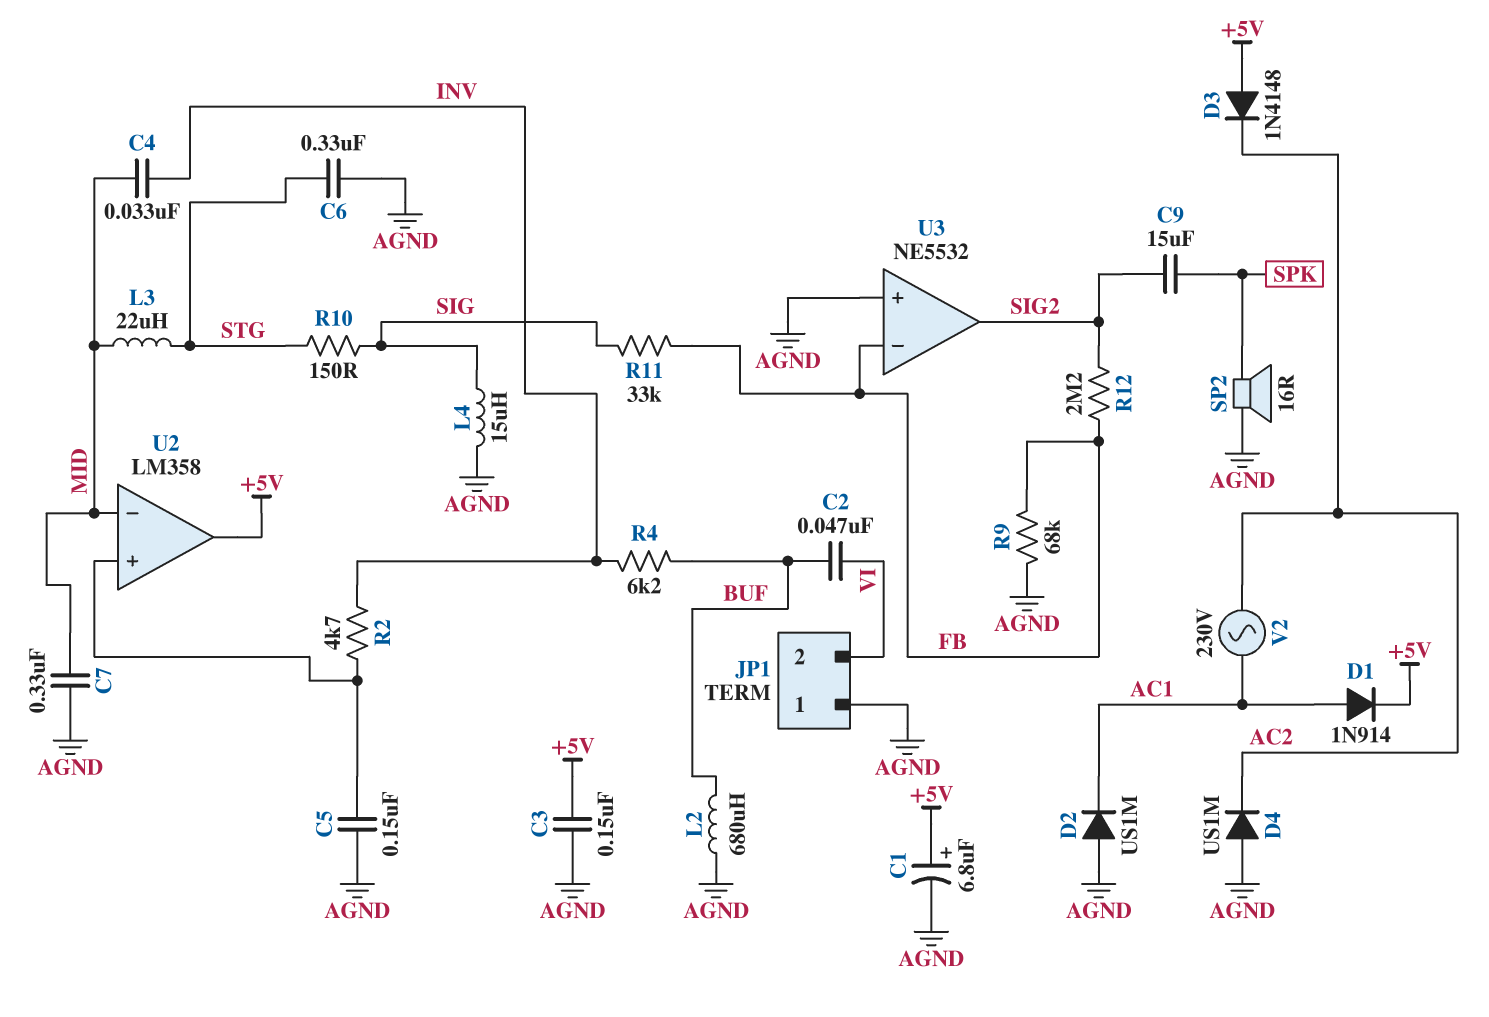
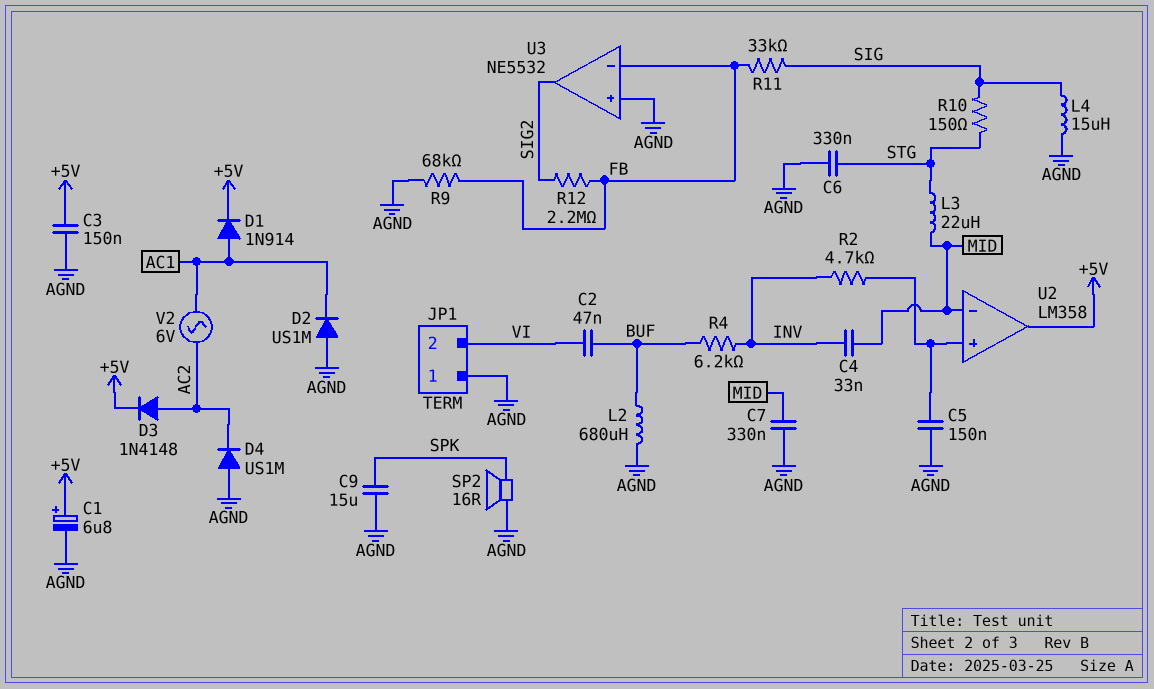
C9: 15uF (SIG2, SPK) -> 15uF (AGND, SPK)
D3: diode 1N4148 (A +5V, K AC2) -> diode 1N4148 (A AC2, K +5V)
V2: AC 230V (AC1, AC2) -> AC 6V (AC1, AC2)

